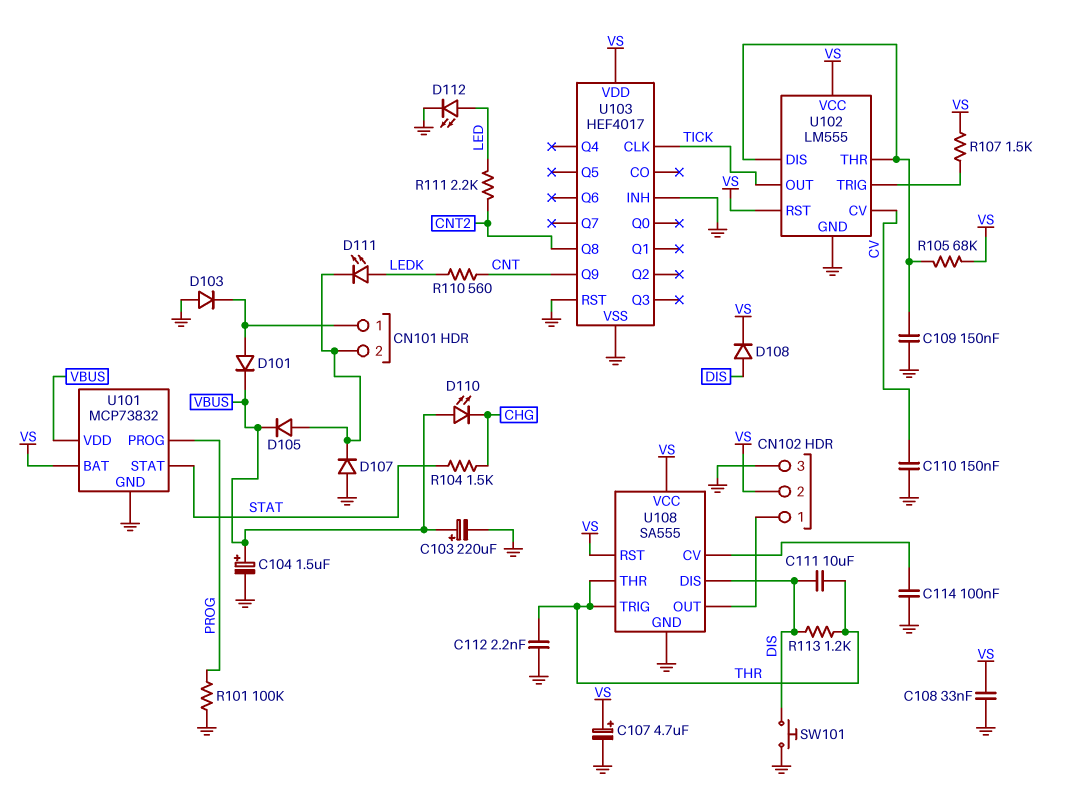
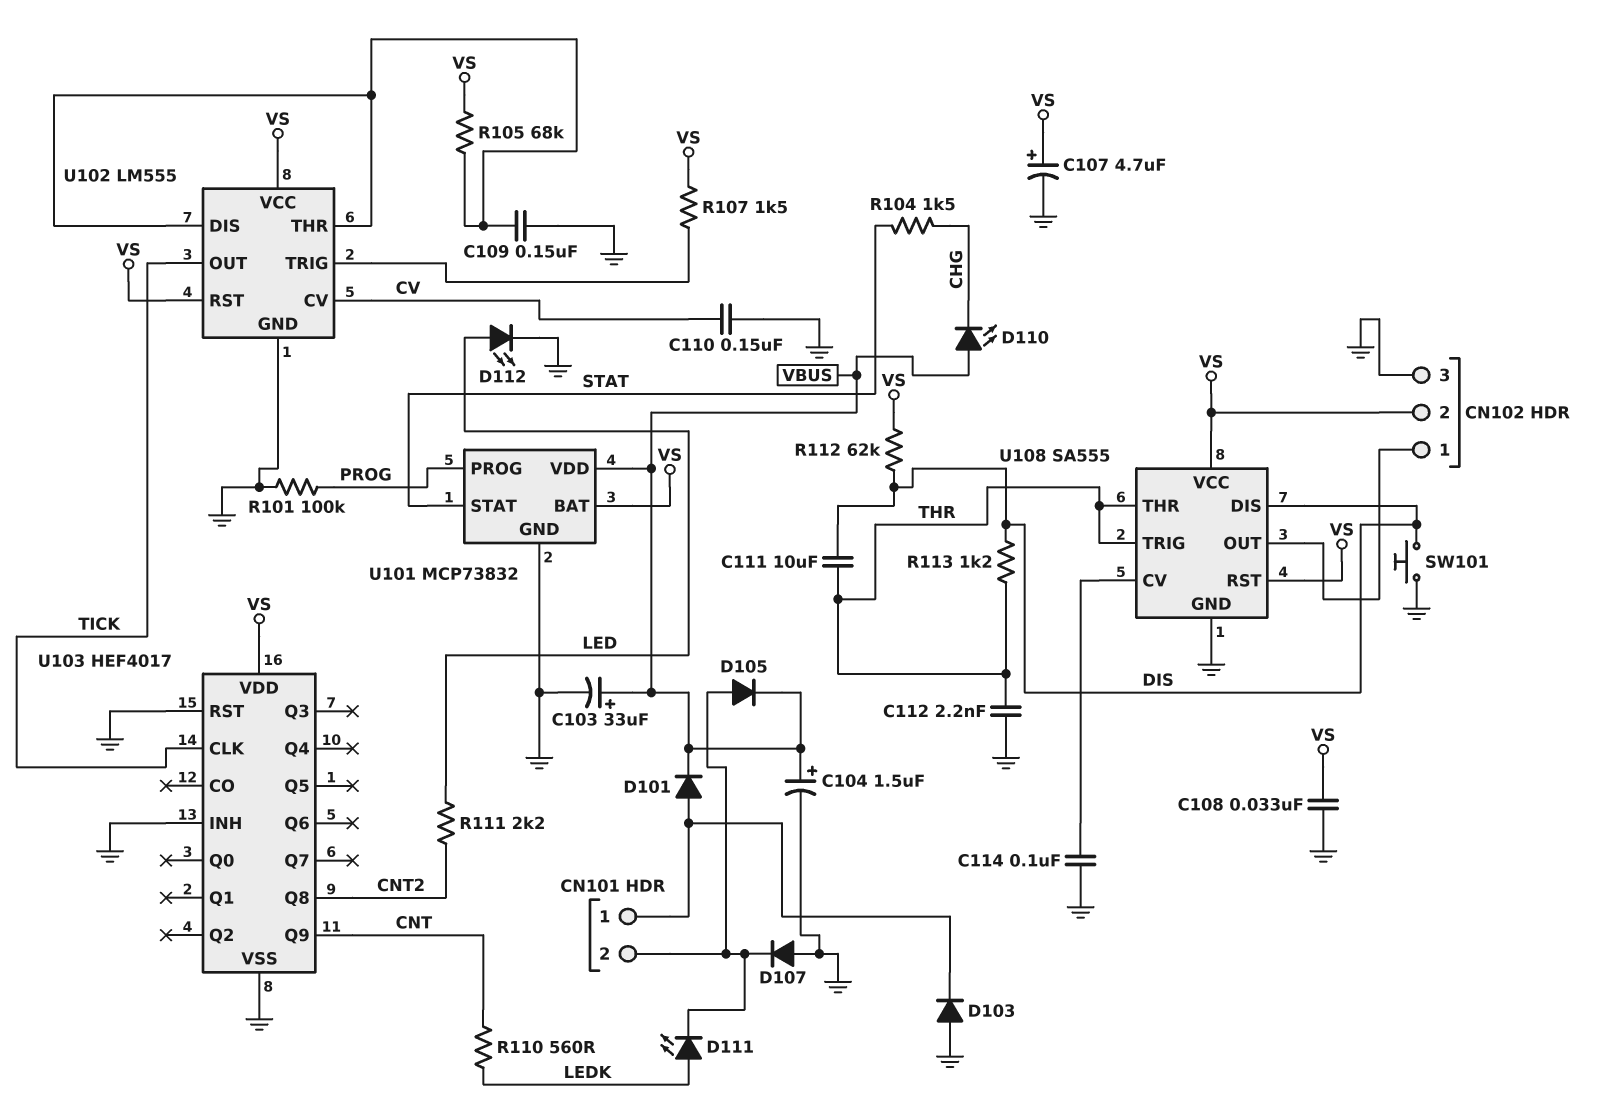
C103: 220uF (plus VBUS, minus GND) -> 33uF (plus VBUS, minus GND)
D108: diode (A DIS, K VS) -> none
R112: none -> 62k (DIS, VS)

